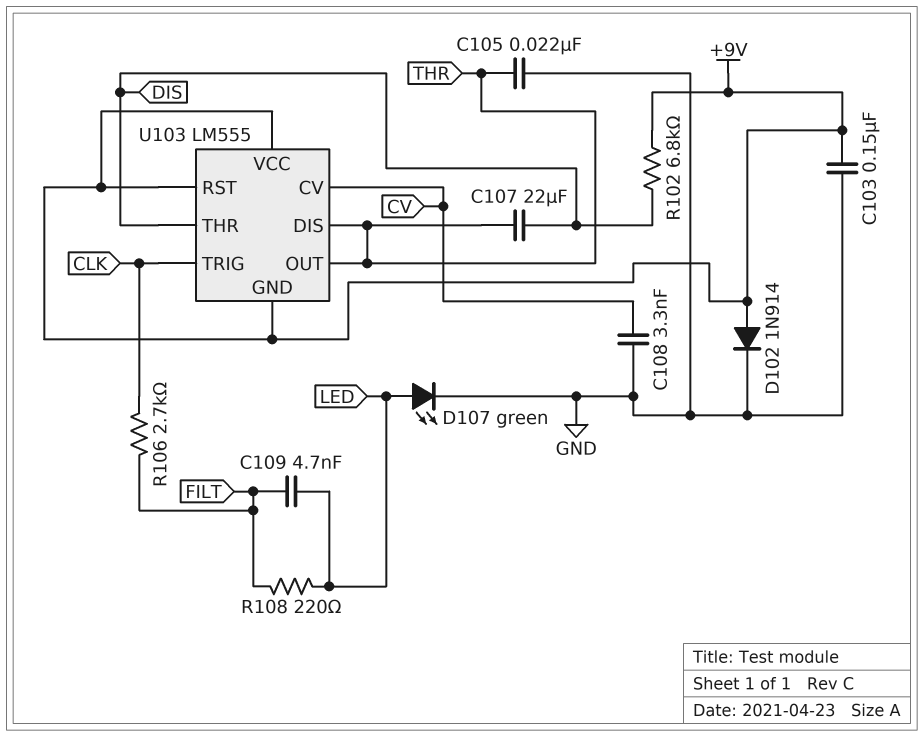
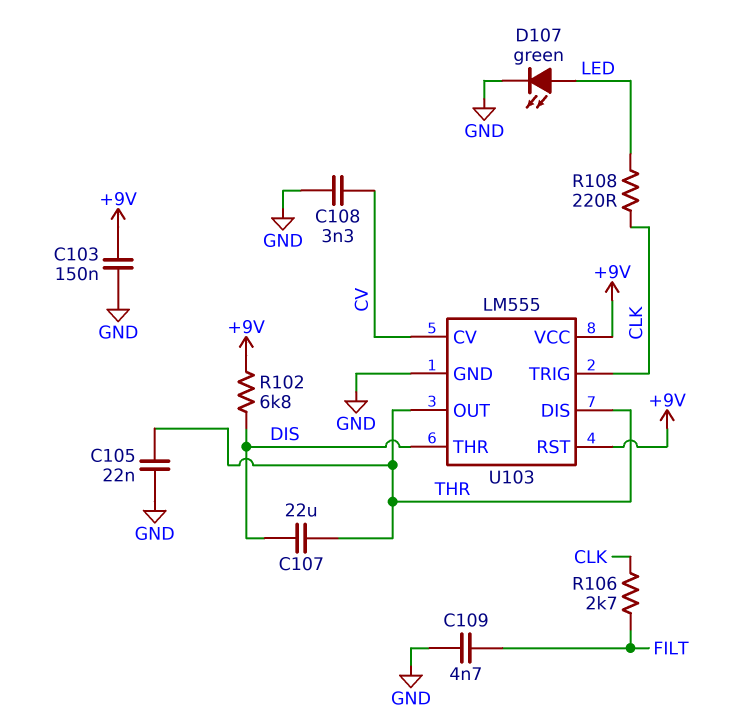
C109: 4.7nF (FILT, LED) -> 4.7nF (FILT, GND)
D102: diode 1N914 (A +9V, K GND) -> none
R108: 220 (FILT, LED) -> 220 (CLK, LED)
U103 pin GND: +9V -> GND

